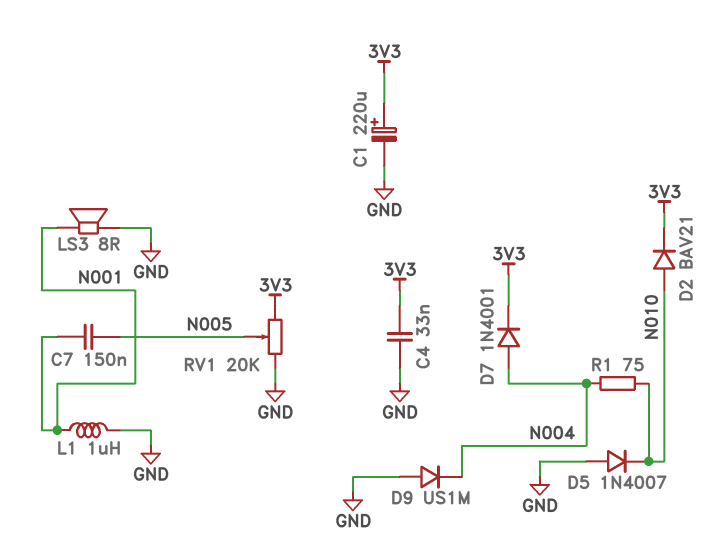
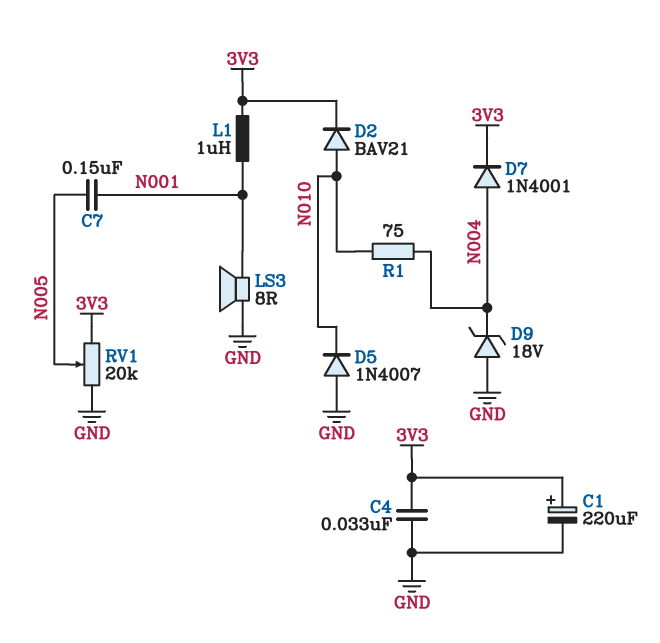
D9: diode US1M (A GND, K N004) -> zener 18V (A GND, K N004)
L1: 1uH (GND, N001) -> 1uH (3V3, N001)

